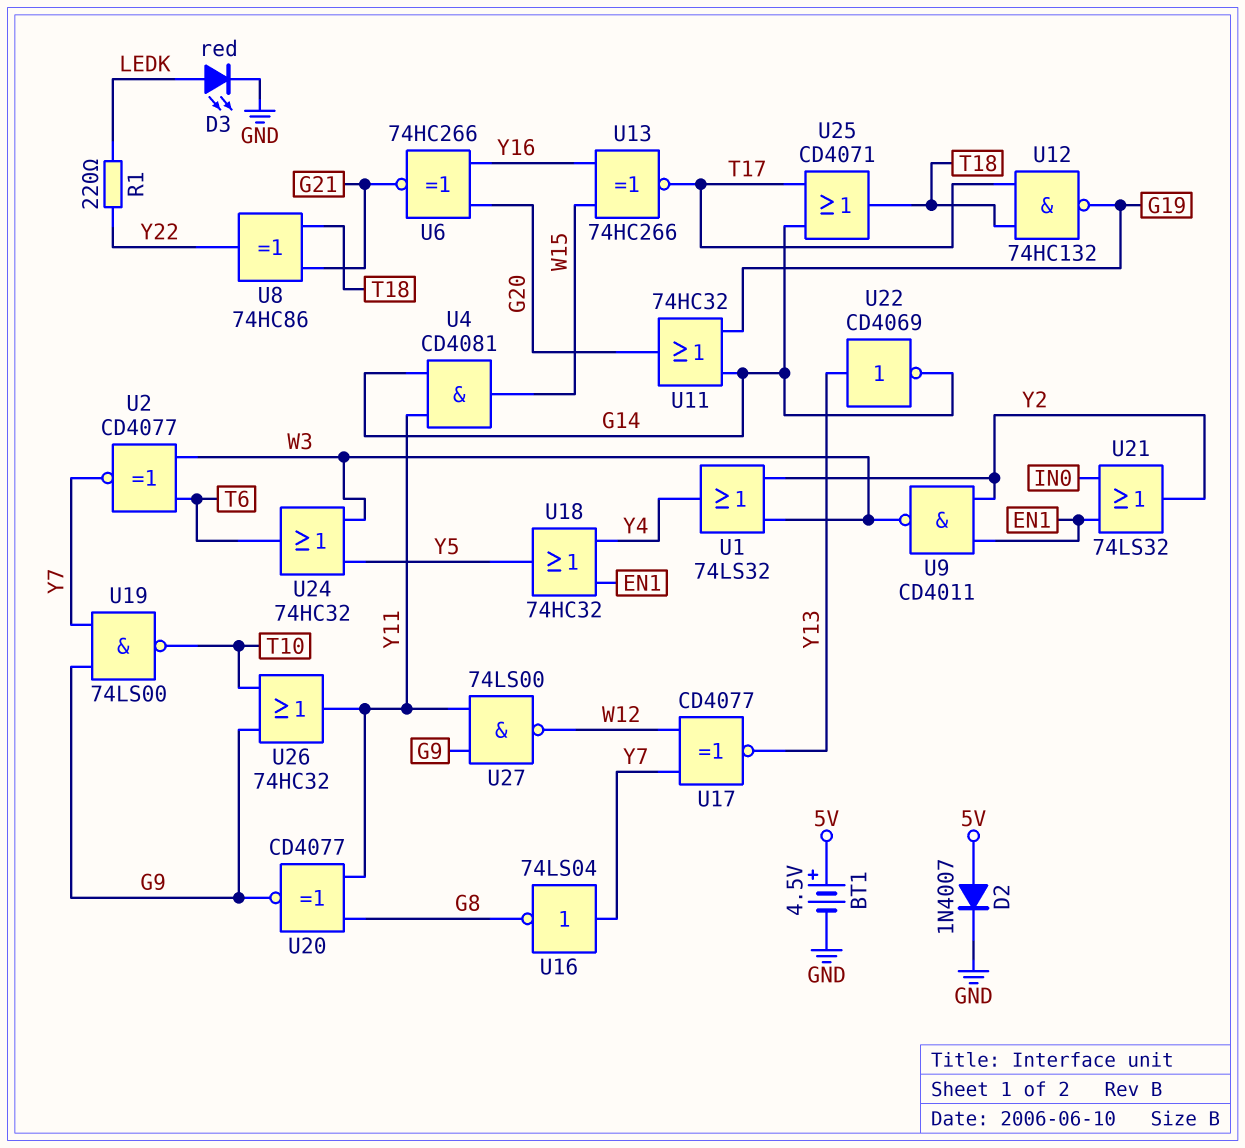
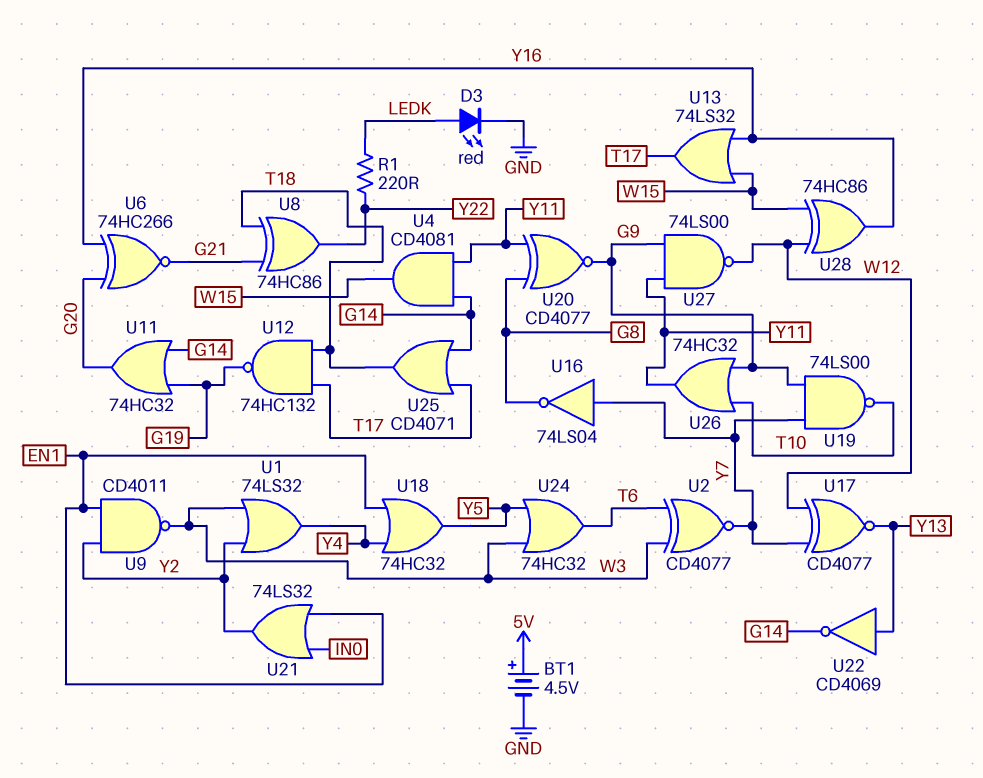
D2: diode 1N4007 (A 5V, K GND) -> none
U13: XNOR 74HC266 (in W15, in Y16, out T17) -> OR 74LS32 (in W15, in Y16, out T17)
U28: none -> XOR 74HC86 (in W12, in W15, out Y16)

